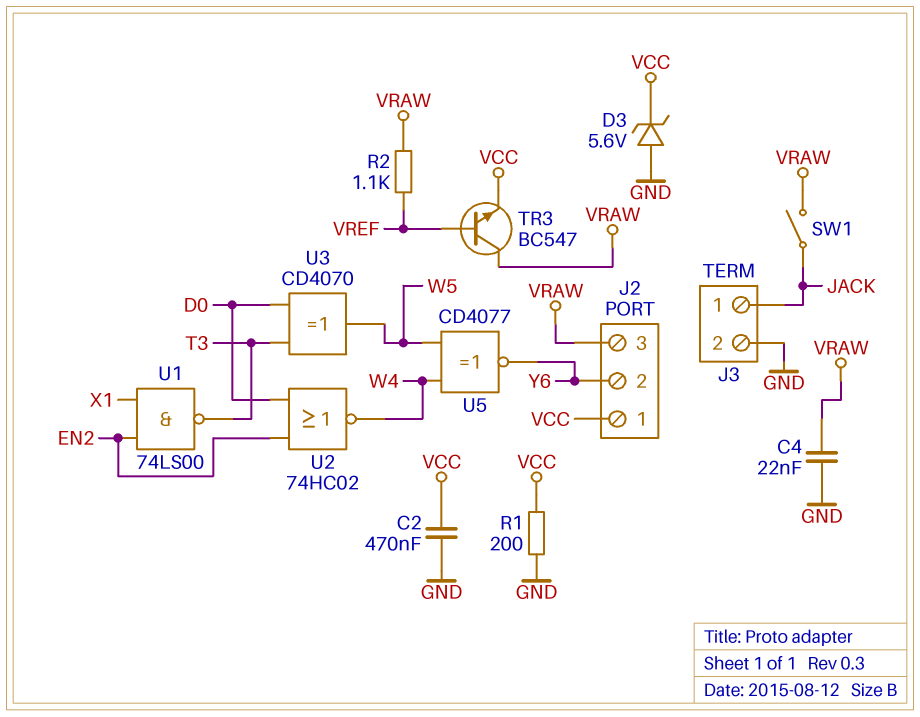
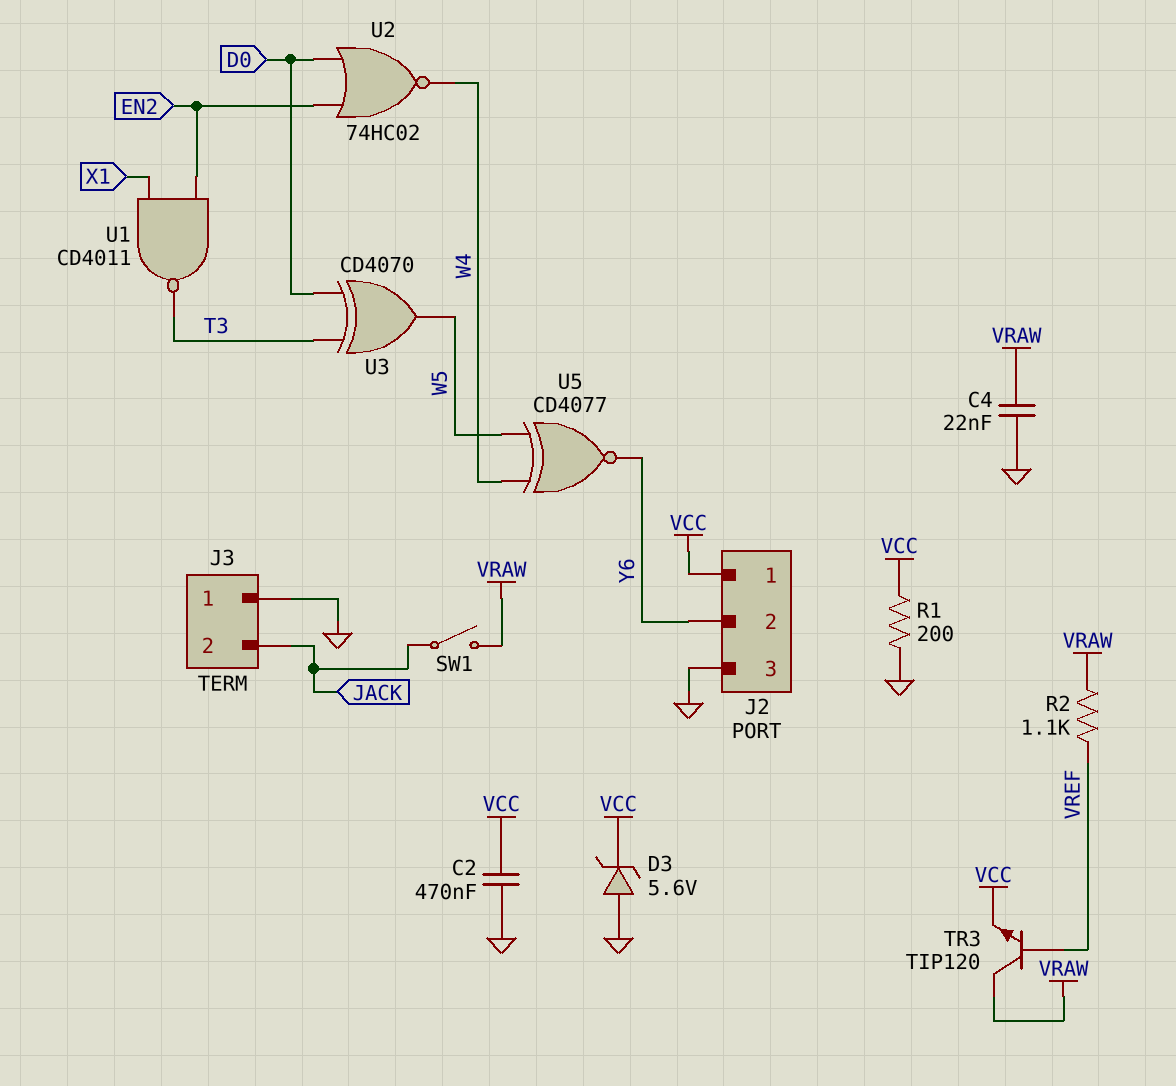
J2 pin 3: VRAW -> GND
J3 pin 1: JACK -> GND
J3 pin 2: GND -> JACK
TR3: NPN BC547 (B VREF, C VRAW, E VCC) -> NPN TIP120 (B VREF, C VRAW, E VCC)
U1: NAND 74LS00 (in EN2, in X1, out T3) -> NAND CD4011 (in EN2, in X1, out T3)

